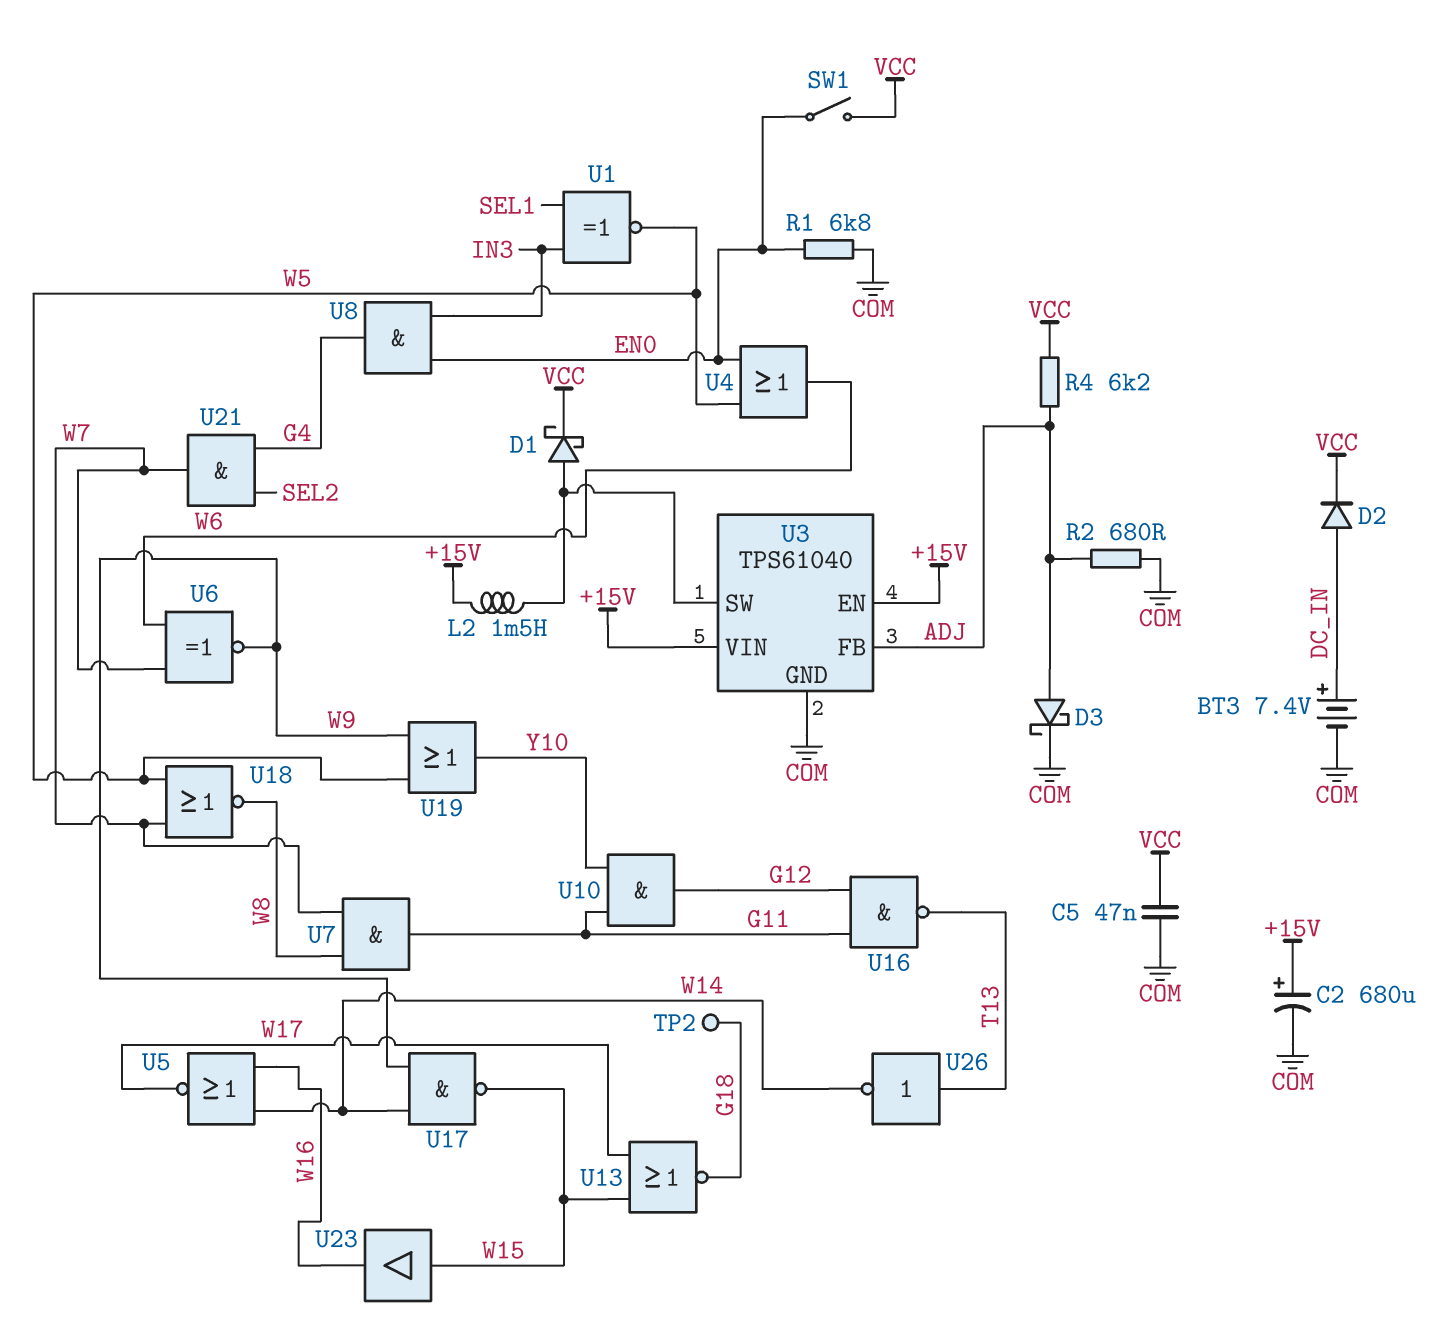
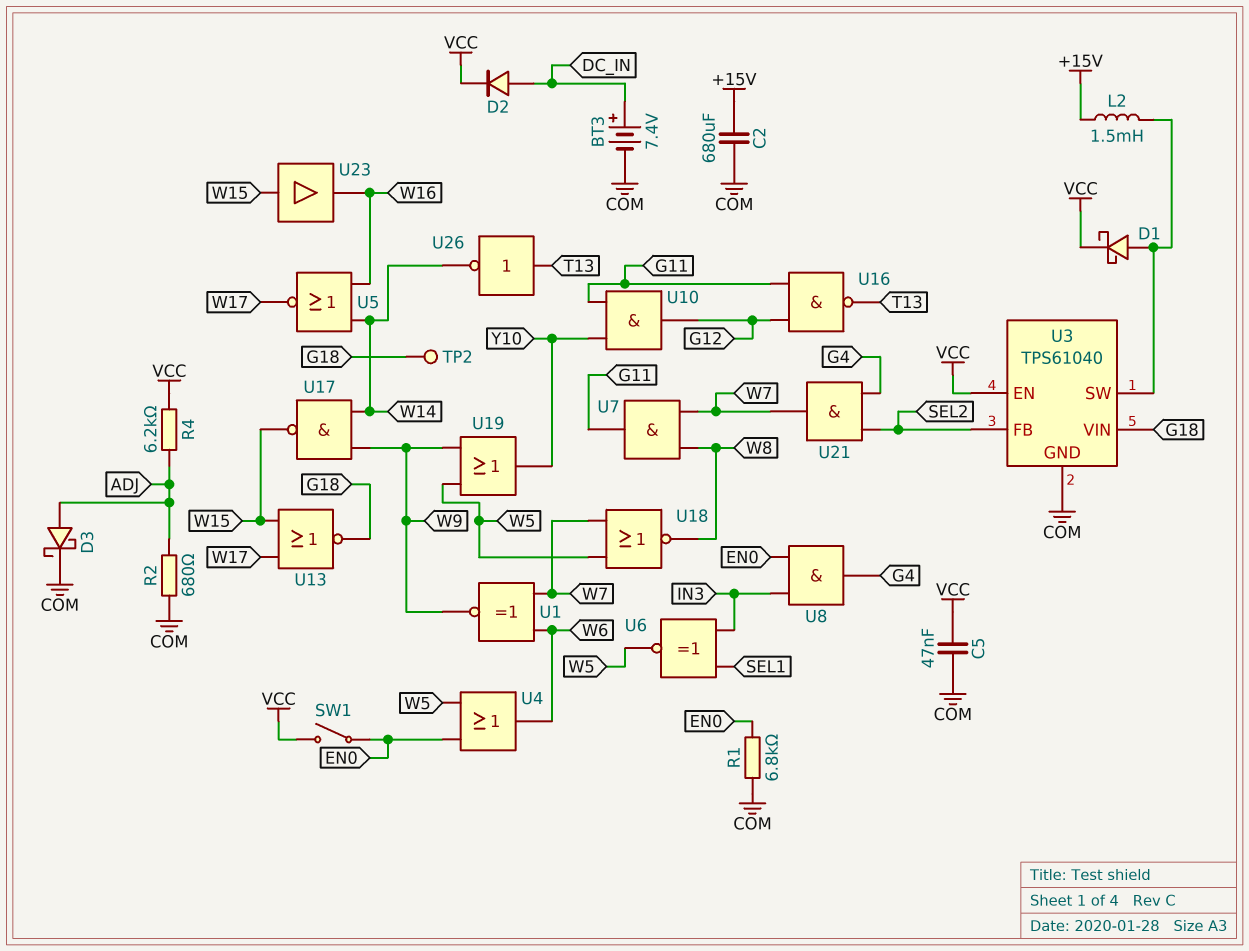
C2: 680uF (plus +15V, minus COM) -> 680uF (+15V, COM)
U1: XNOR (in IN3, in SEL1, out W5) -> XNOR (in W6, in W7, out W9)
U3 pin EN: +15V -> VCC
U3 pin FB: ADJ -> SEL2
U3 pin VIN: +15V -> G18
U6: XNOR (in W6, in W7, out W9) -> XNOR (in IN3, in SEL1, out W5)

